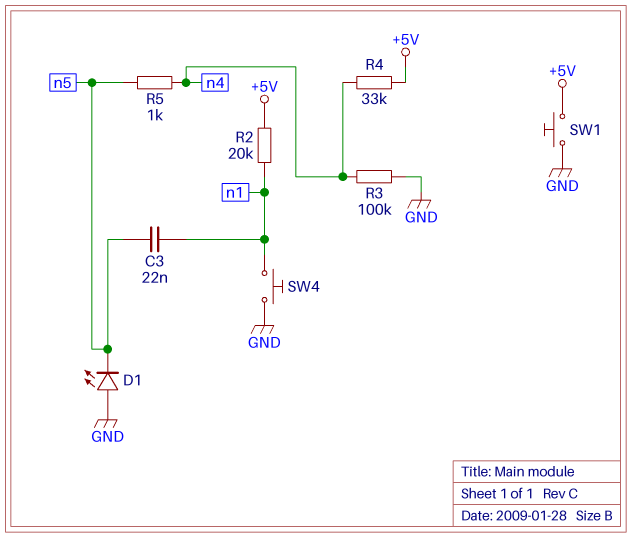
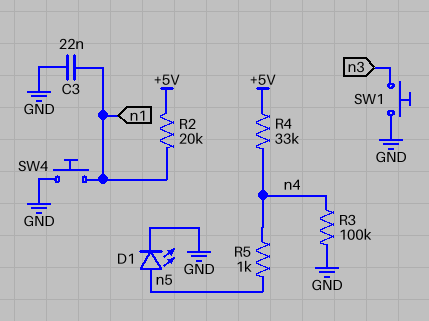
C3: 22nF (n1, n5) -> 22nF (GND, n1)
D1: LED (A GND, K n5) -> LED (A n5, K GND)
SW1: button (+5V, GND) -> button (GND, n3)

